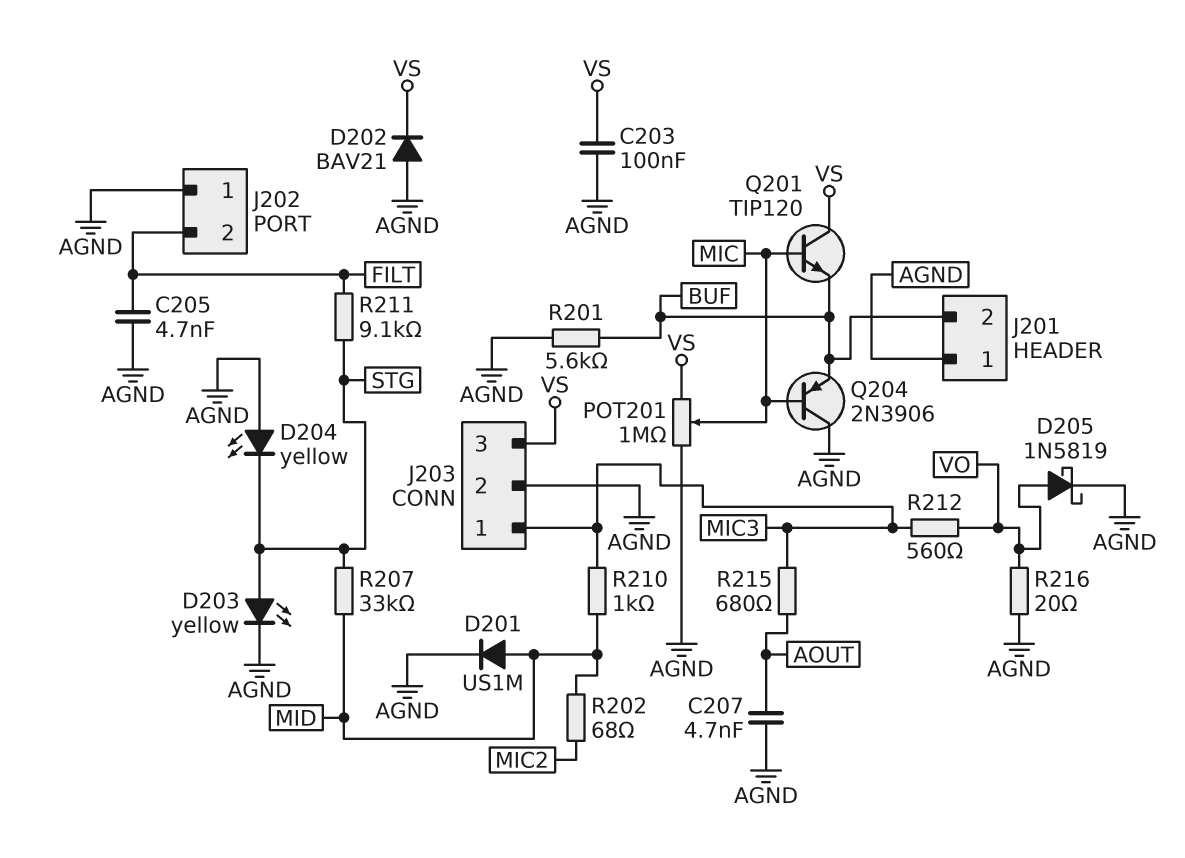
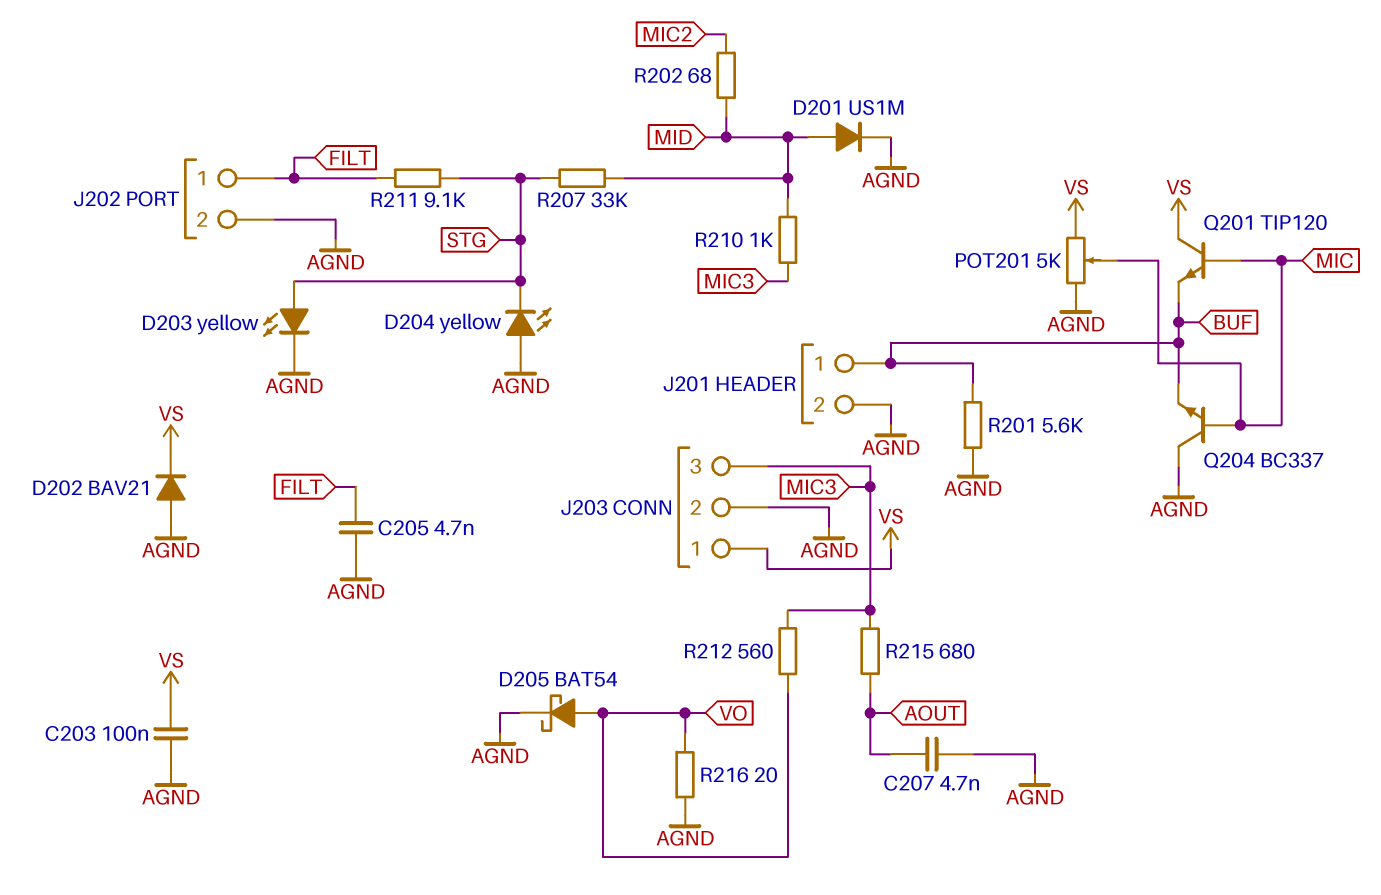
D205: schottky 1N5819 (A VO, K AGND) -> schottky BAT54 (A VO, K AGND)
J201 pin 1: AGND -> BUF
J201 pin 2: BUF -> AGND
J202 pin 1: AGND -> FILT
J202 pin 2: FILT -> AGND
J203 pin 1: MIC3 -> VS
J203 pin 3: VS -> MIC3
POT201: 1M (AGND, VS, wiper MIC) -> 5k (AGND, VS, wiper MIC)
Q204: PNP 2N3906 (B MIC, C AGND, E BUF) -> NPN BC337 (B MIC, C AGND, E BUF)

